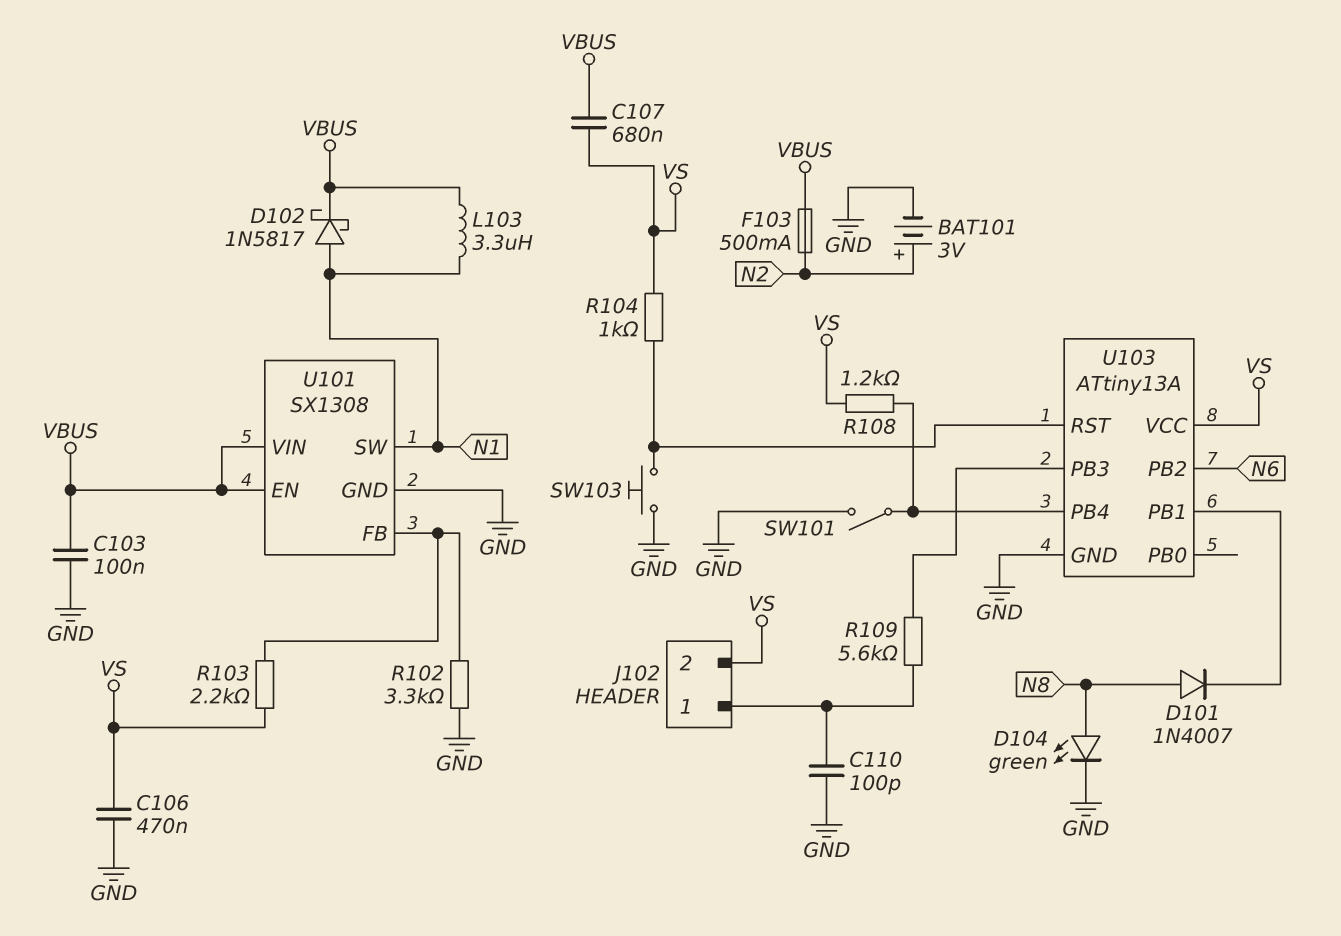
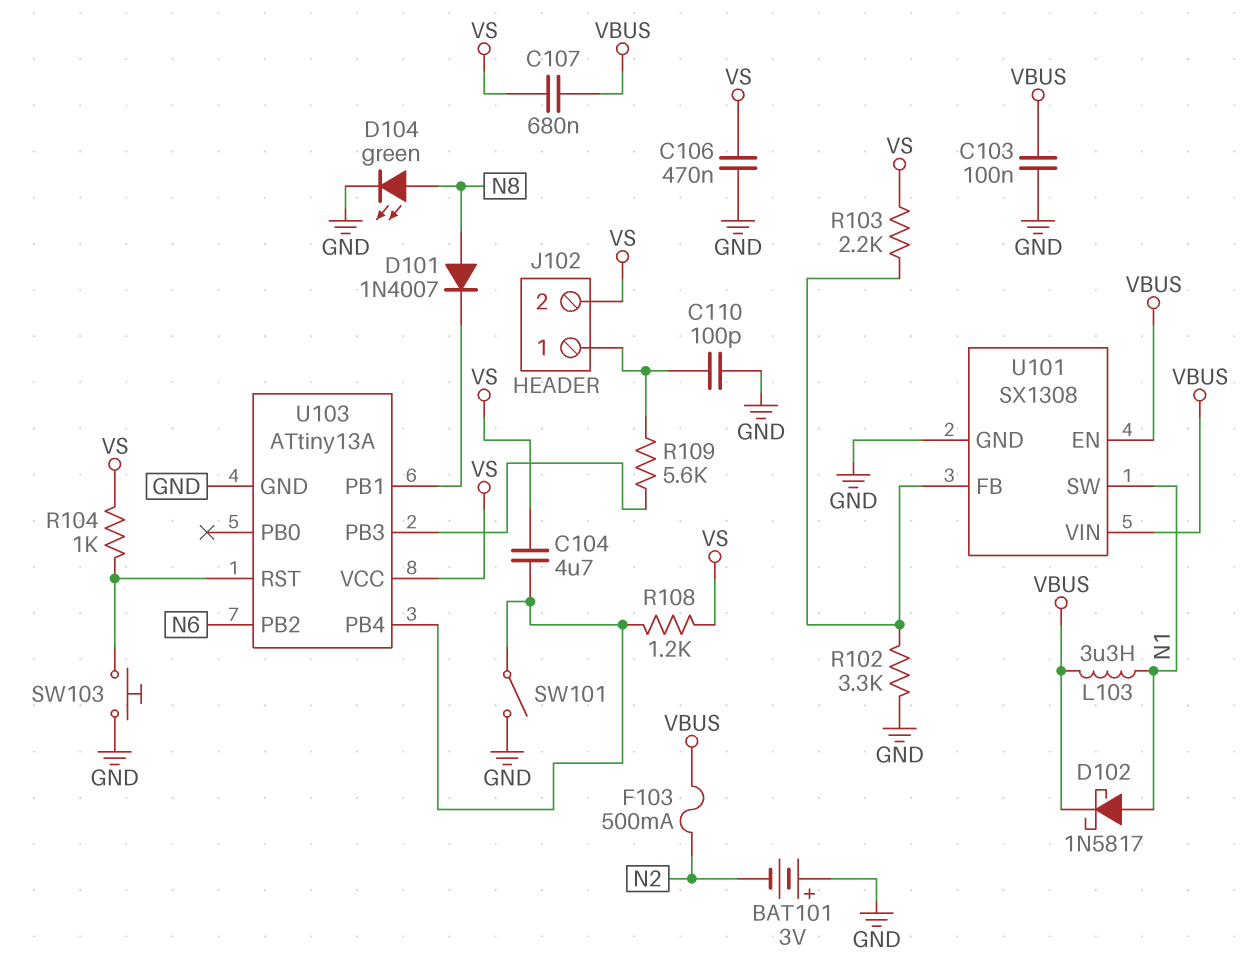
BAT101: 3V (plus N2, minus GND) -> 3V (plus GND, minus N2)
C104: none -> 4.7uF (U103/PB4, VS)

